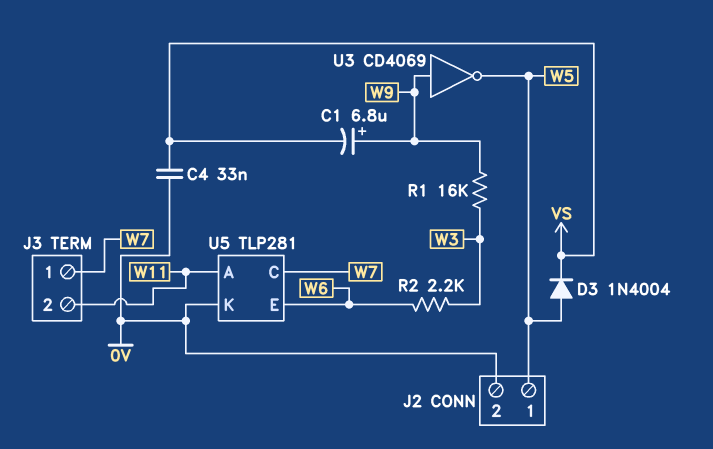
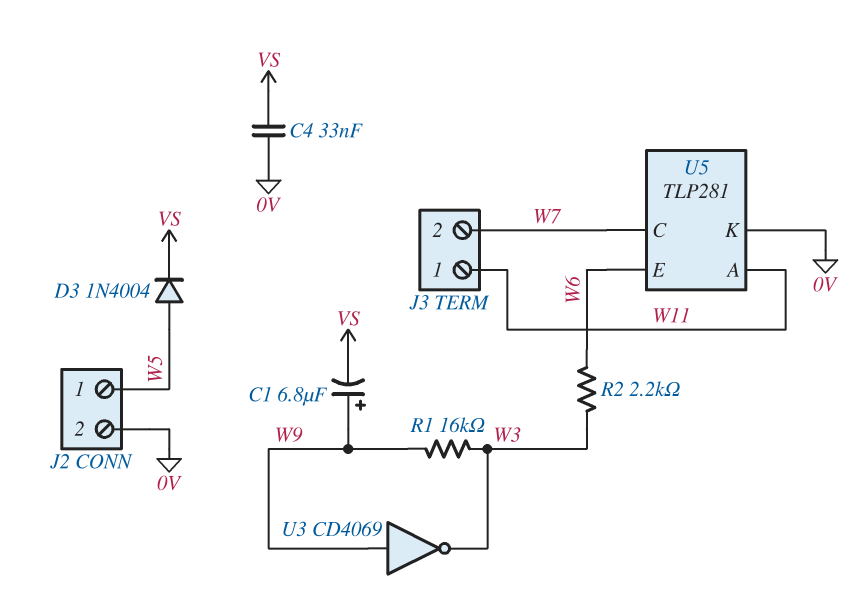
J3 pin 1: W7 -> W11
J3 pin 2: W11 -> W7
U3: NOT CD4069 (in W9, out W5) -> NOT CD4069 (in W9, out W3)

